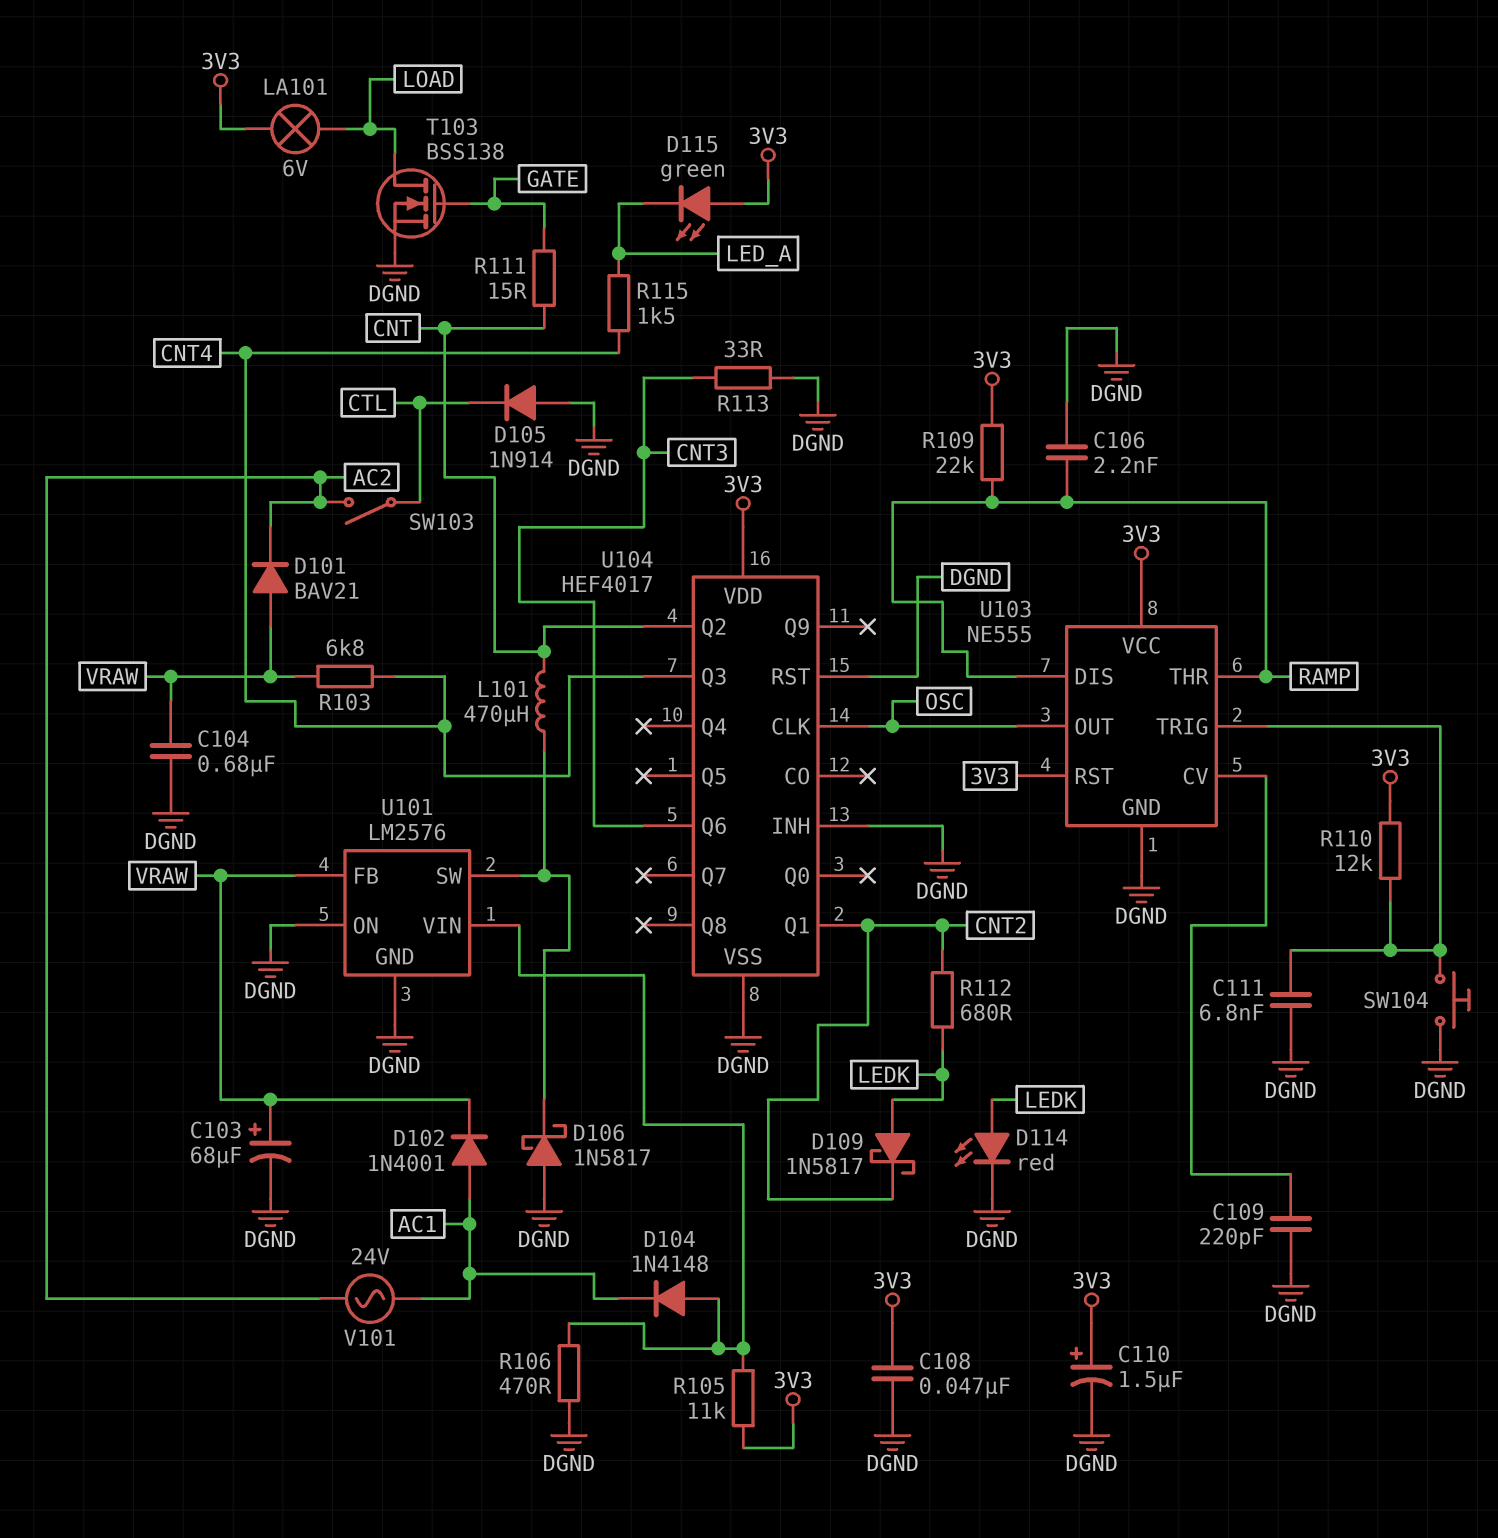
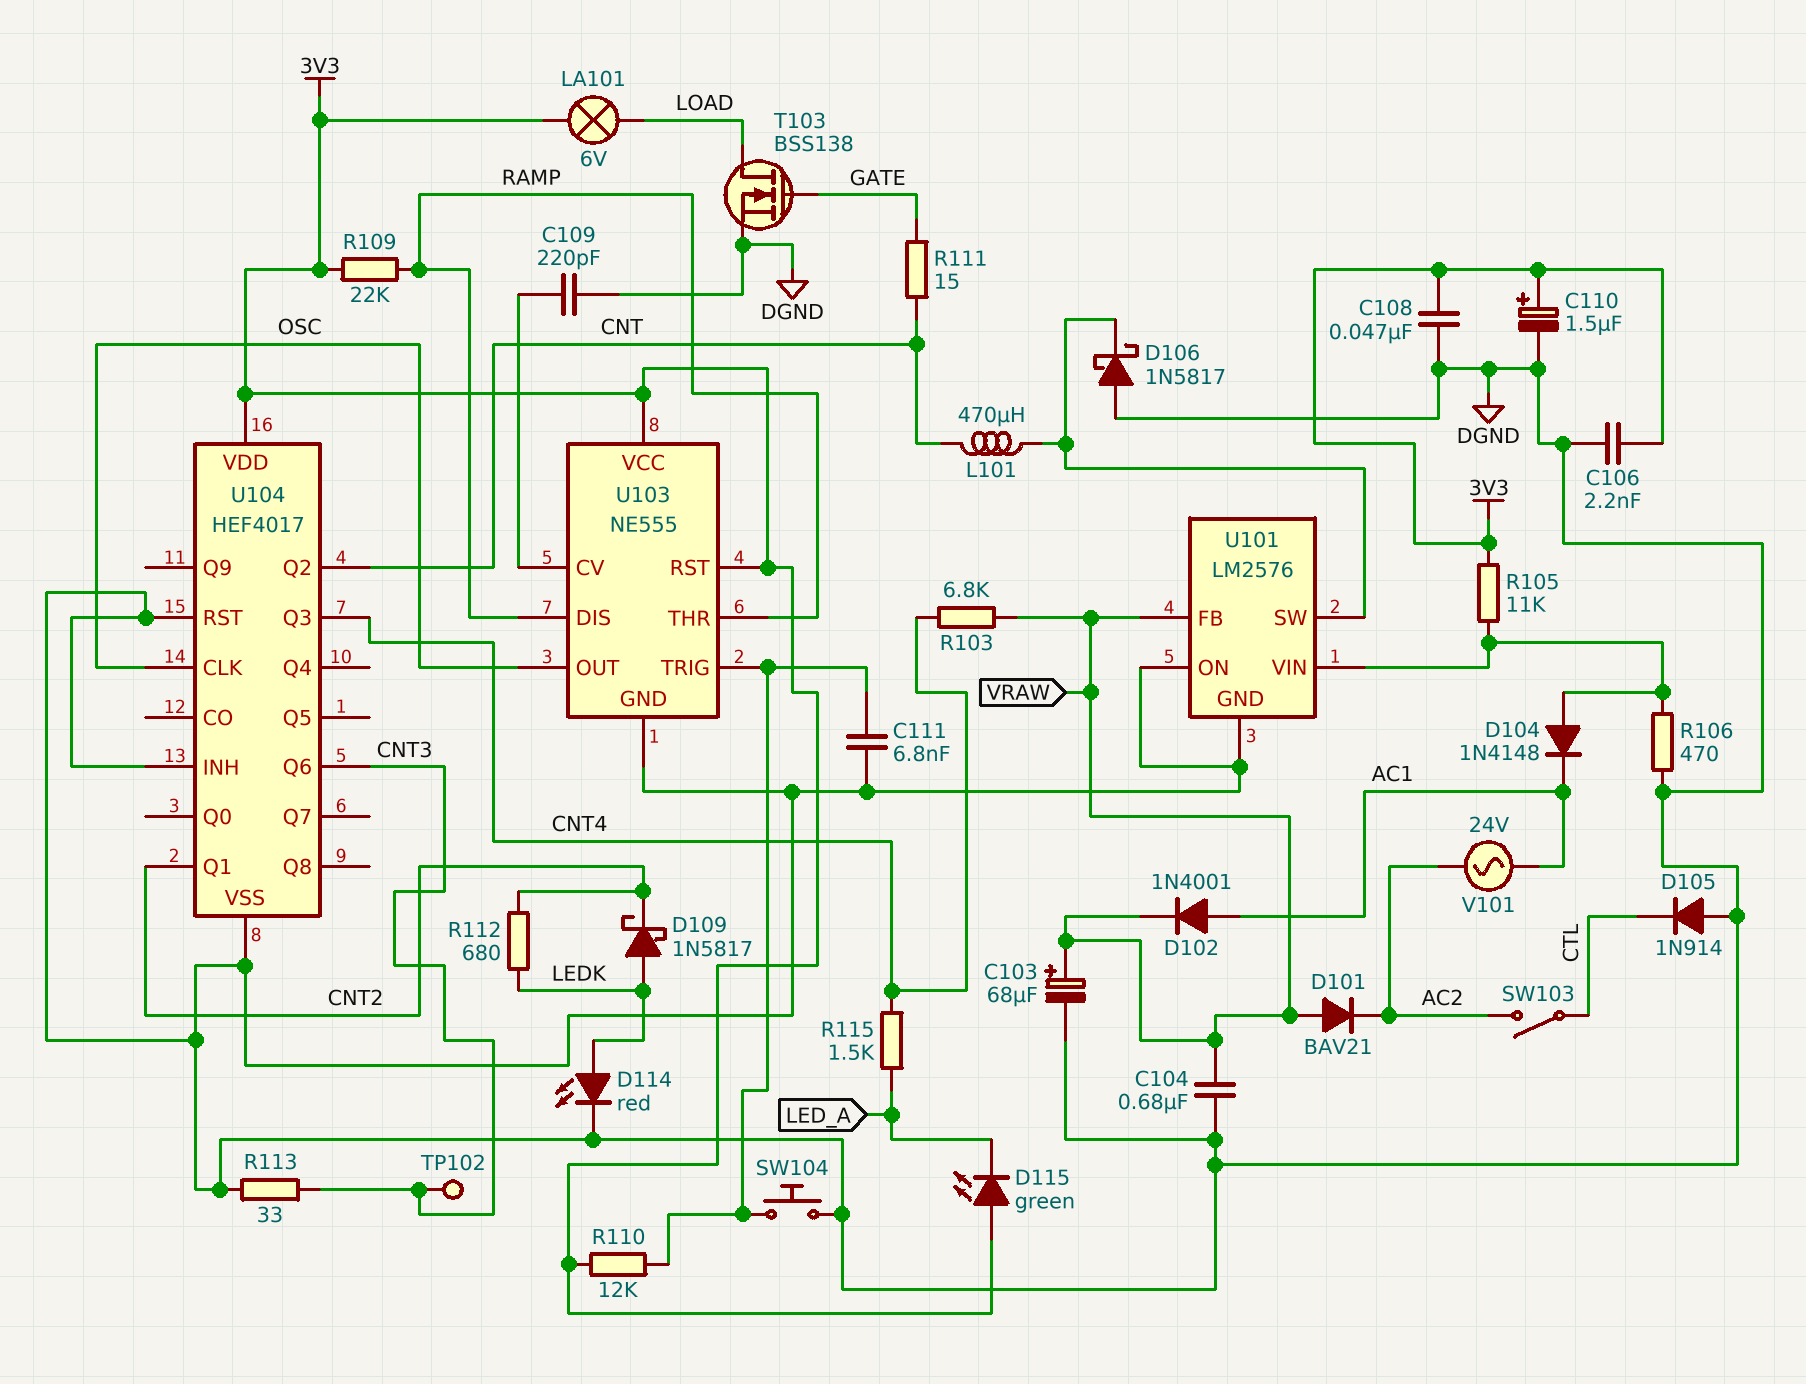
C106: 2.2nF (DGND, RAMP) -> 2.2nF (3V3, DGND)
TP102: none -> test point (CNT3)

